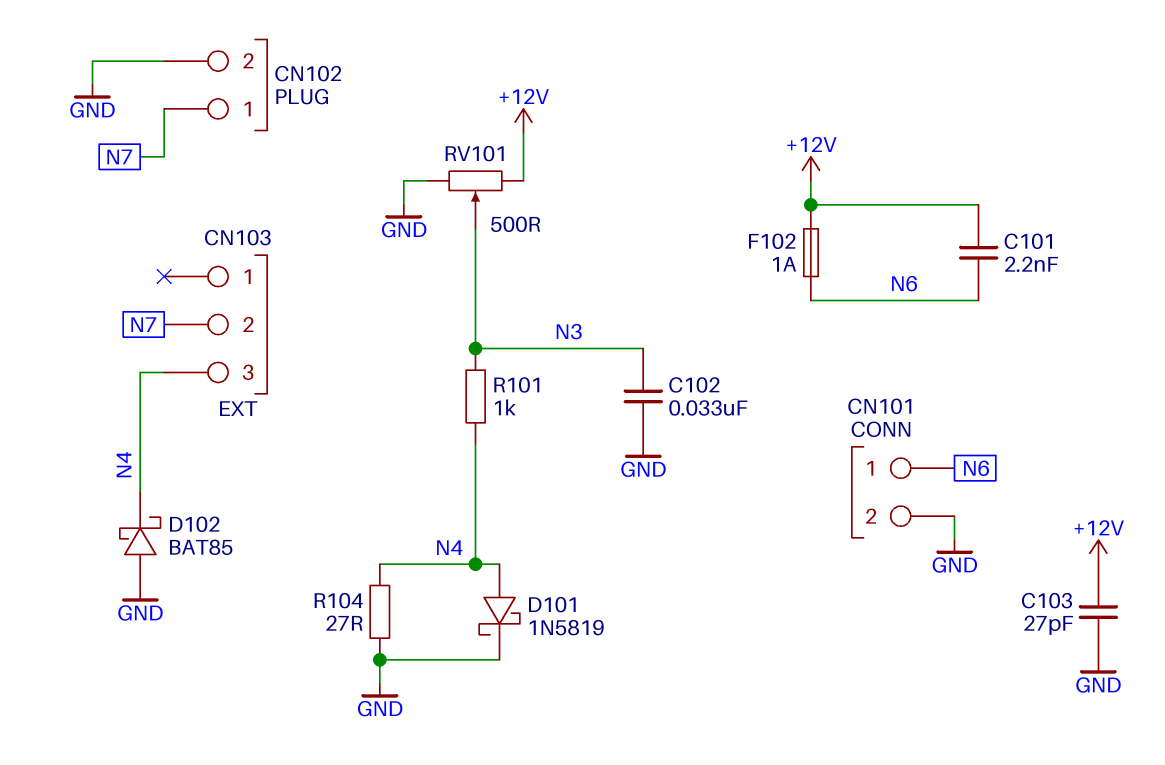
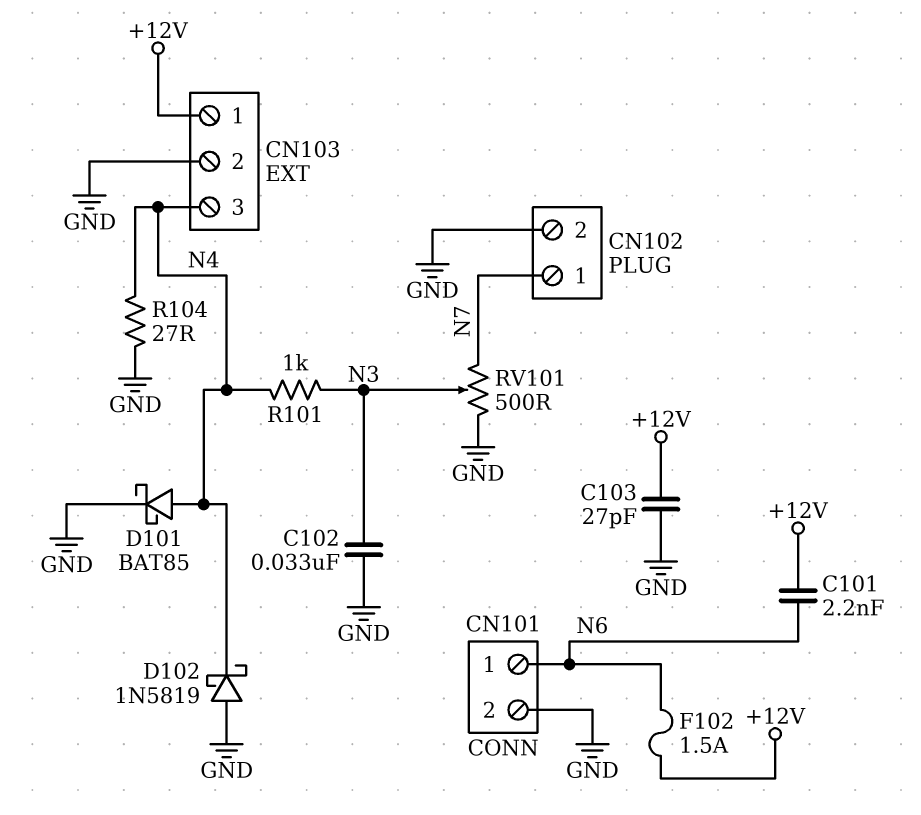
CN103 pin 1: none -> +12V
CN103 pin 2: N7 -> GND
D101: schottky 1N5819 (A N4, K GND) -> schottky BAT85 (A N4, K GND)
D102: schottky BAT85 (A GND, K N4) -> schottky 1N5819 (A GND, K N4)
F102: 1A (+12V, N6) -> 1.5A (+12V, N6)
RV101: 500 (+12V, GND, wiper N3) -> 500 (GND, N7, wiper N3)

